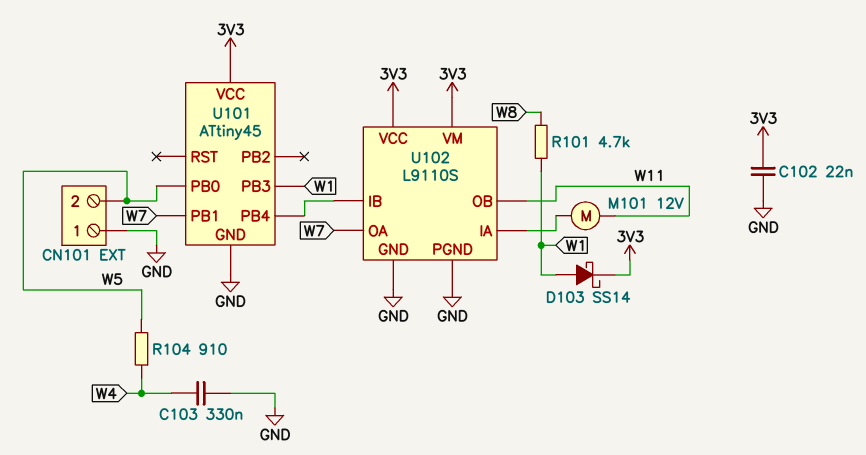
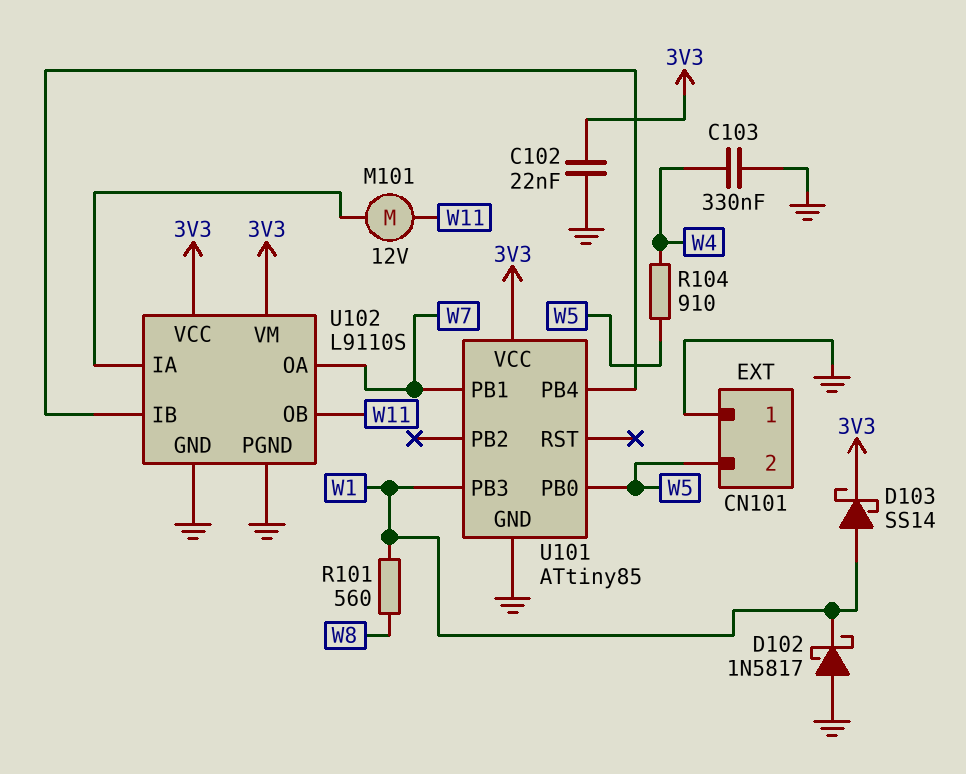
D102: none -> schottky 1N5817 (A GND, K W1)
R101: 4.7k (W1, W8) -> 560 (W1, W8)
U101: ATtiny45 -> ATtiny85

